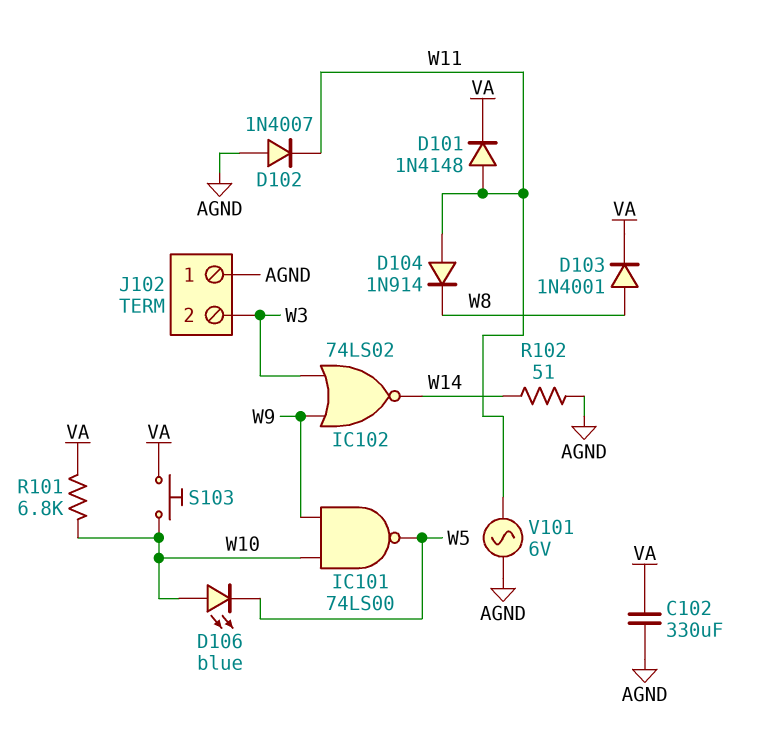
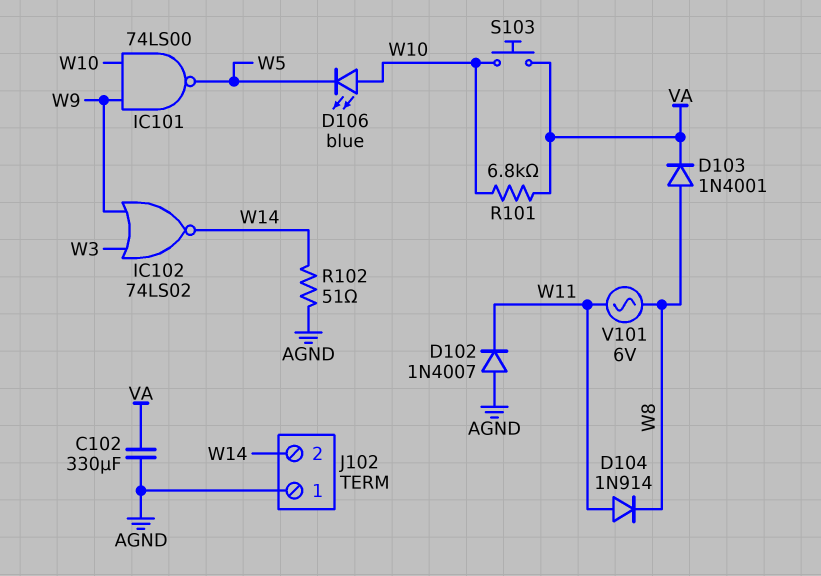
D101: diode 1N4148 (A W11, K VA) -> none
J102 pin 2: W3 -> W14
V101: AC 6V (AGND, W11) -> AC 6V (W8, W11)

